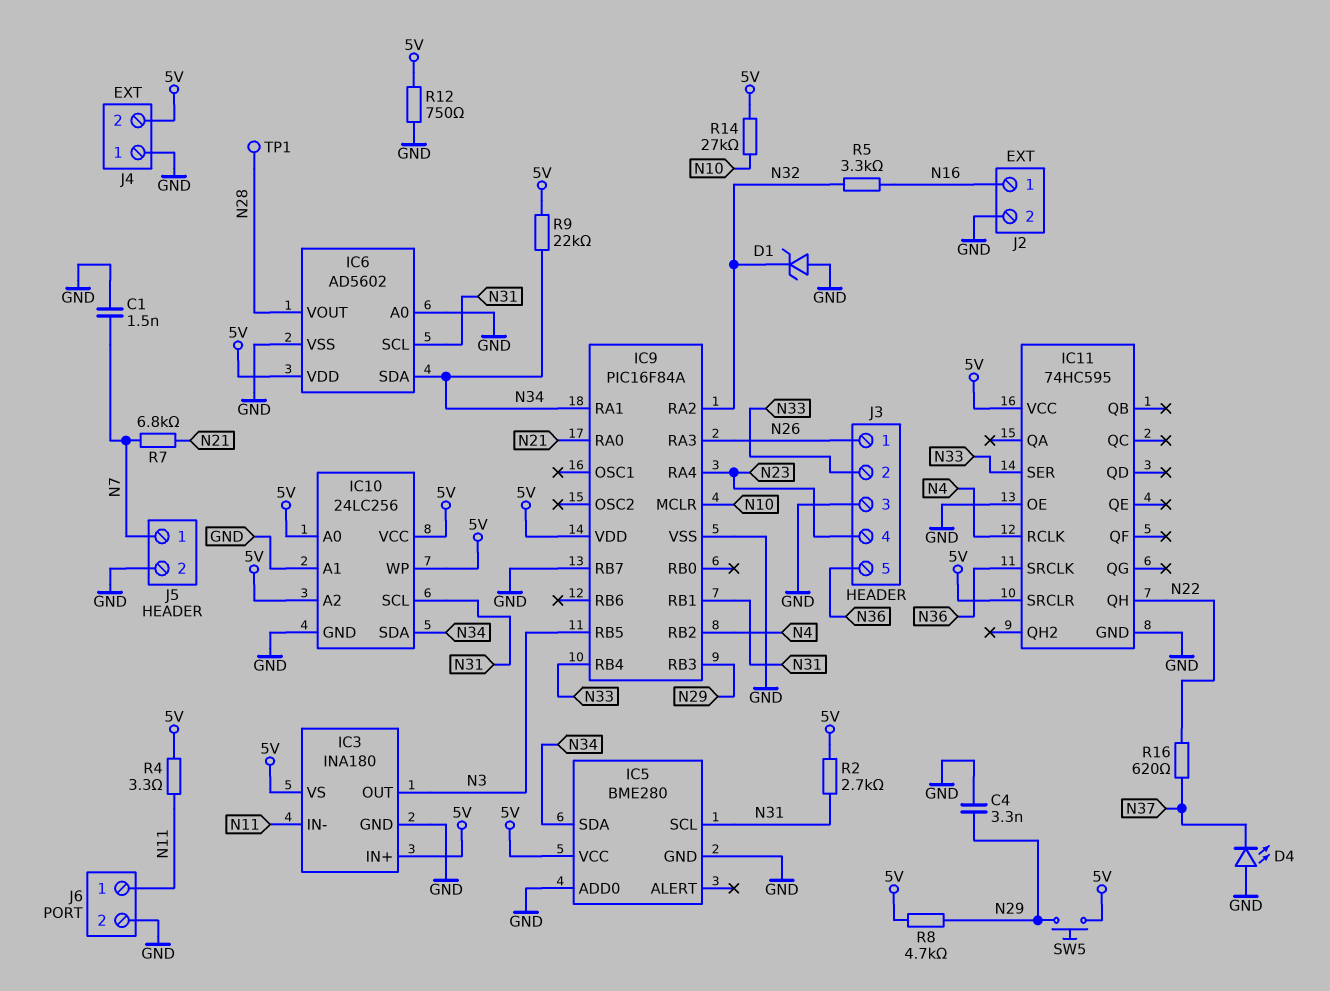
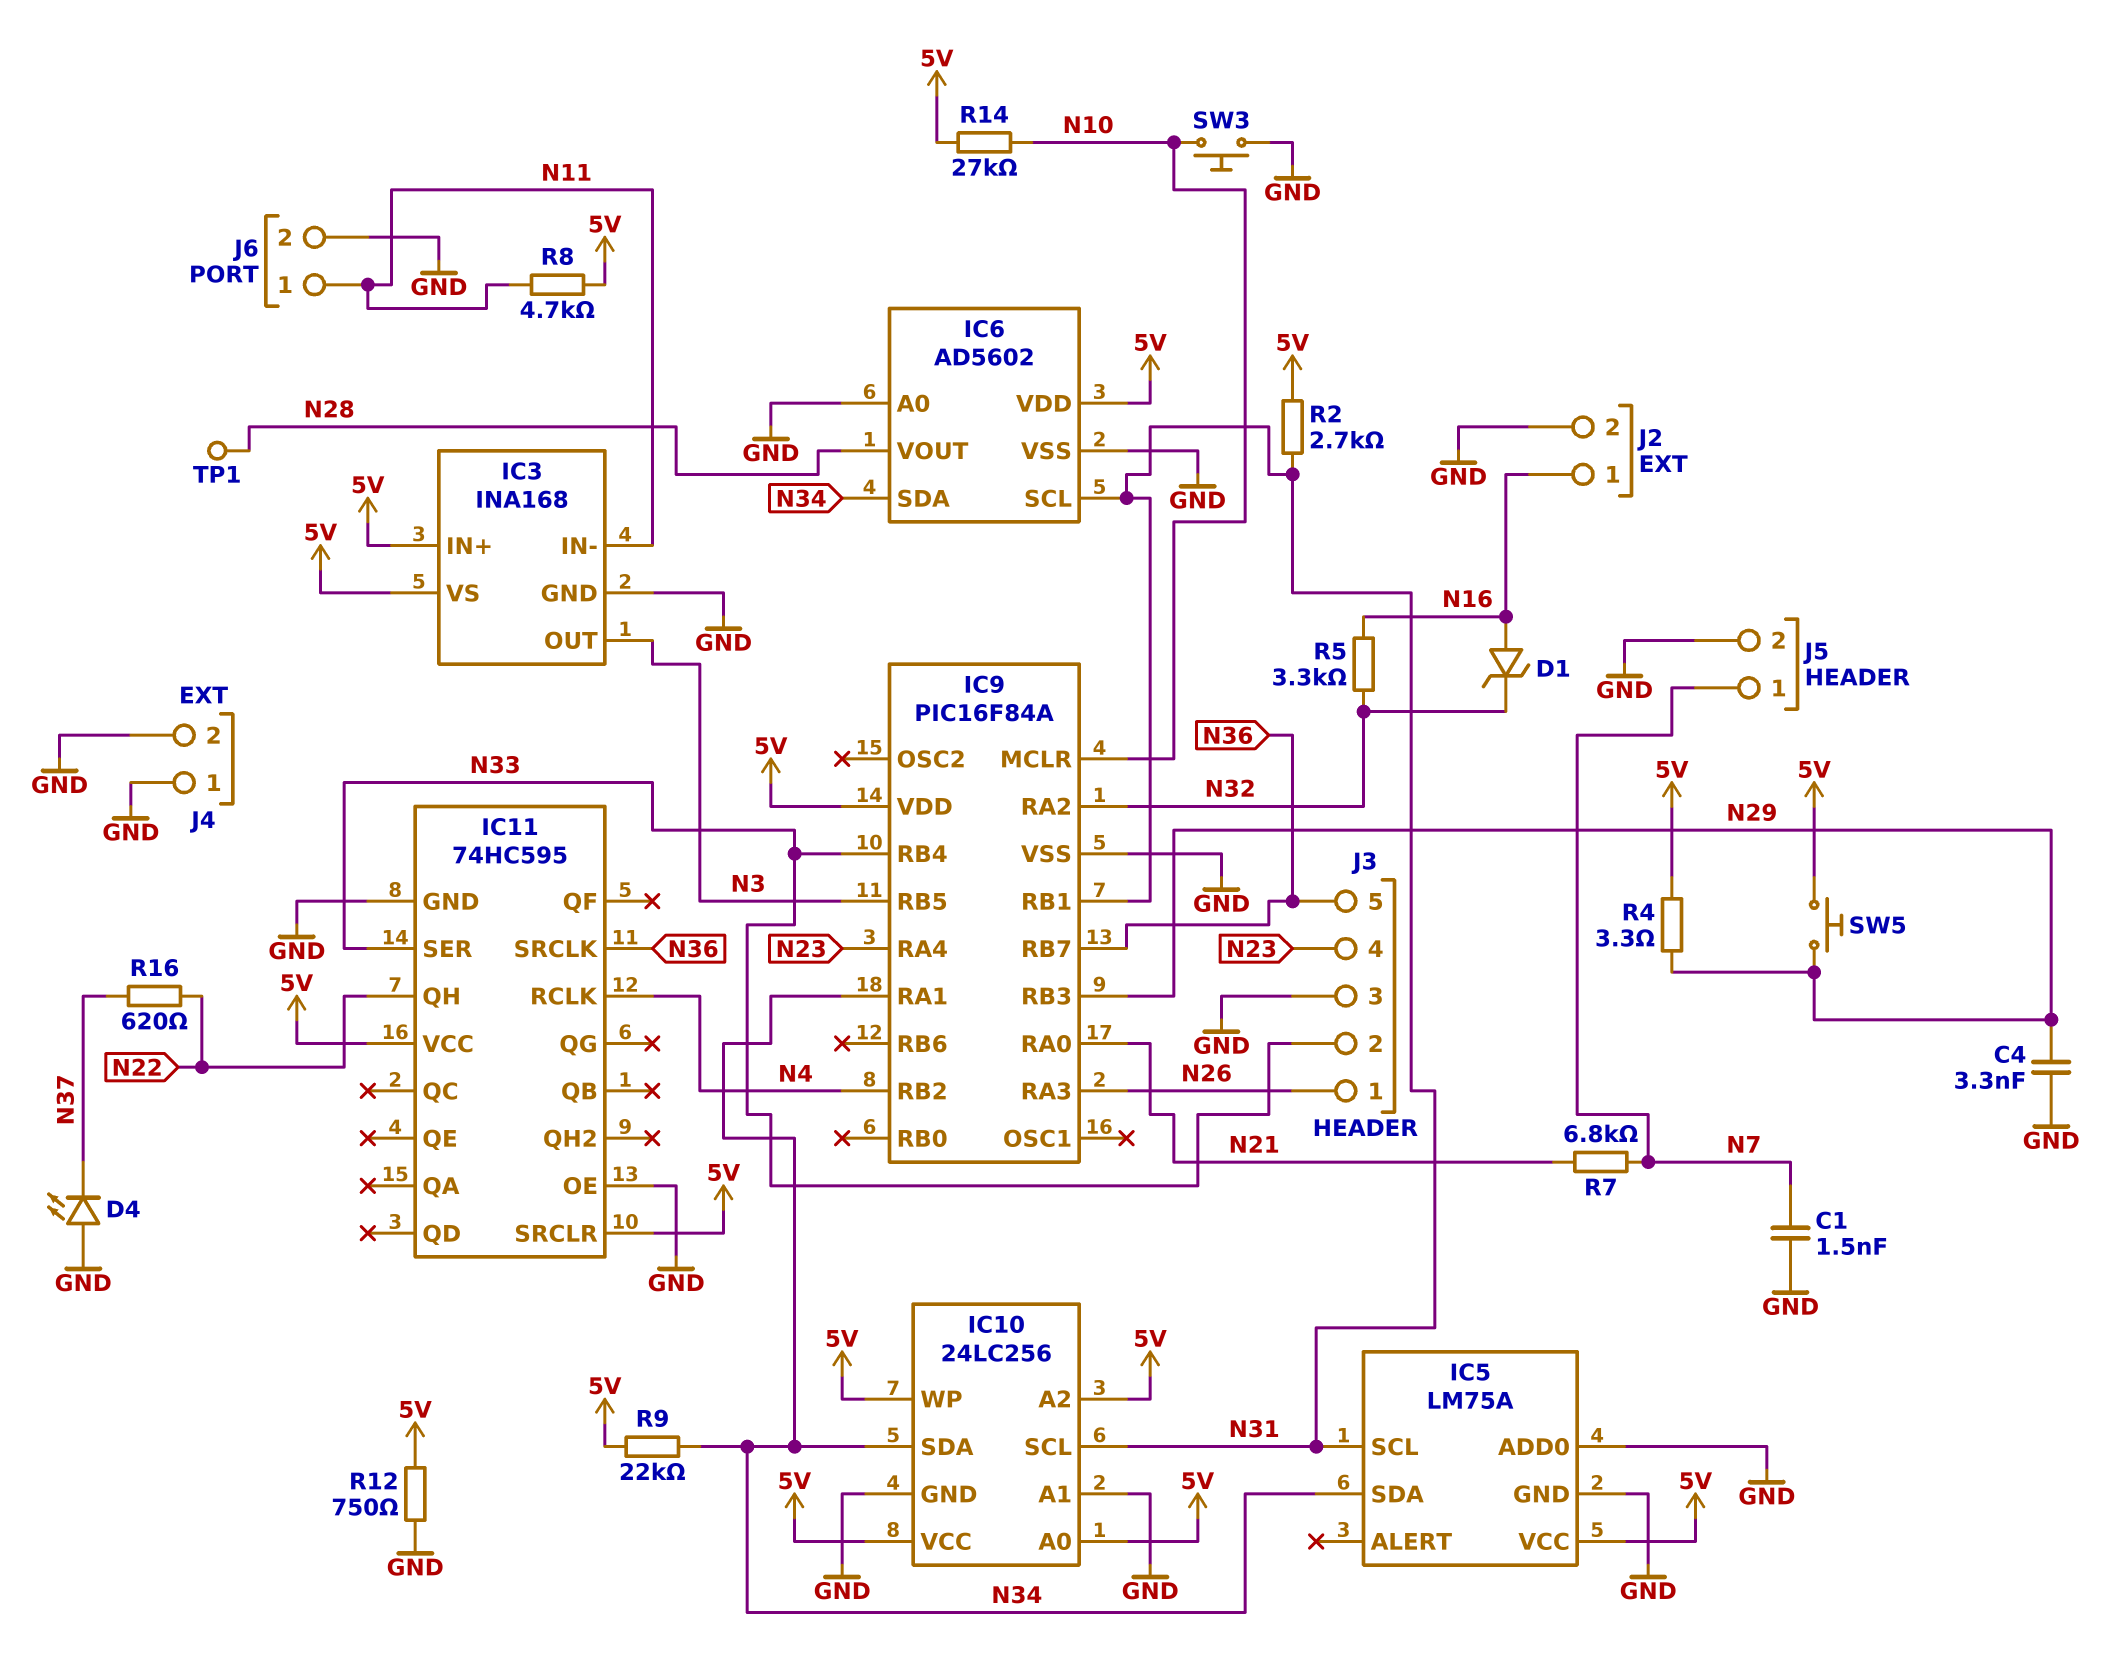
D1: zener (A GND, K N32) -> zener (A N16, K N32)
IC3: INA180 -> INA168
IC5: BME280 -> LM75A
IC9 pin RB7: GND -> N36
J4 pin 2: 5V -> GND
R4: 3.3 (5V, N11) -> 3.3 (5V, N29)
R8: 4.7k (5V, N29) -> 4.7k (5V, N11)
SW3: none -> button (GND, N10)

